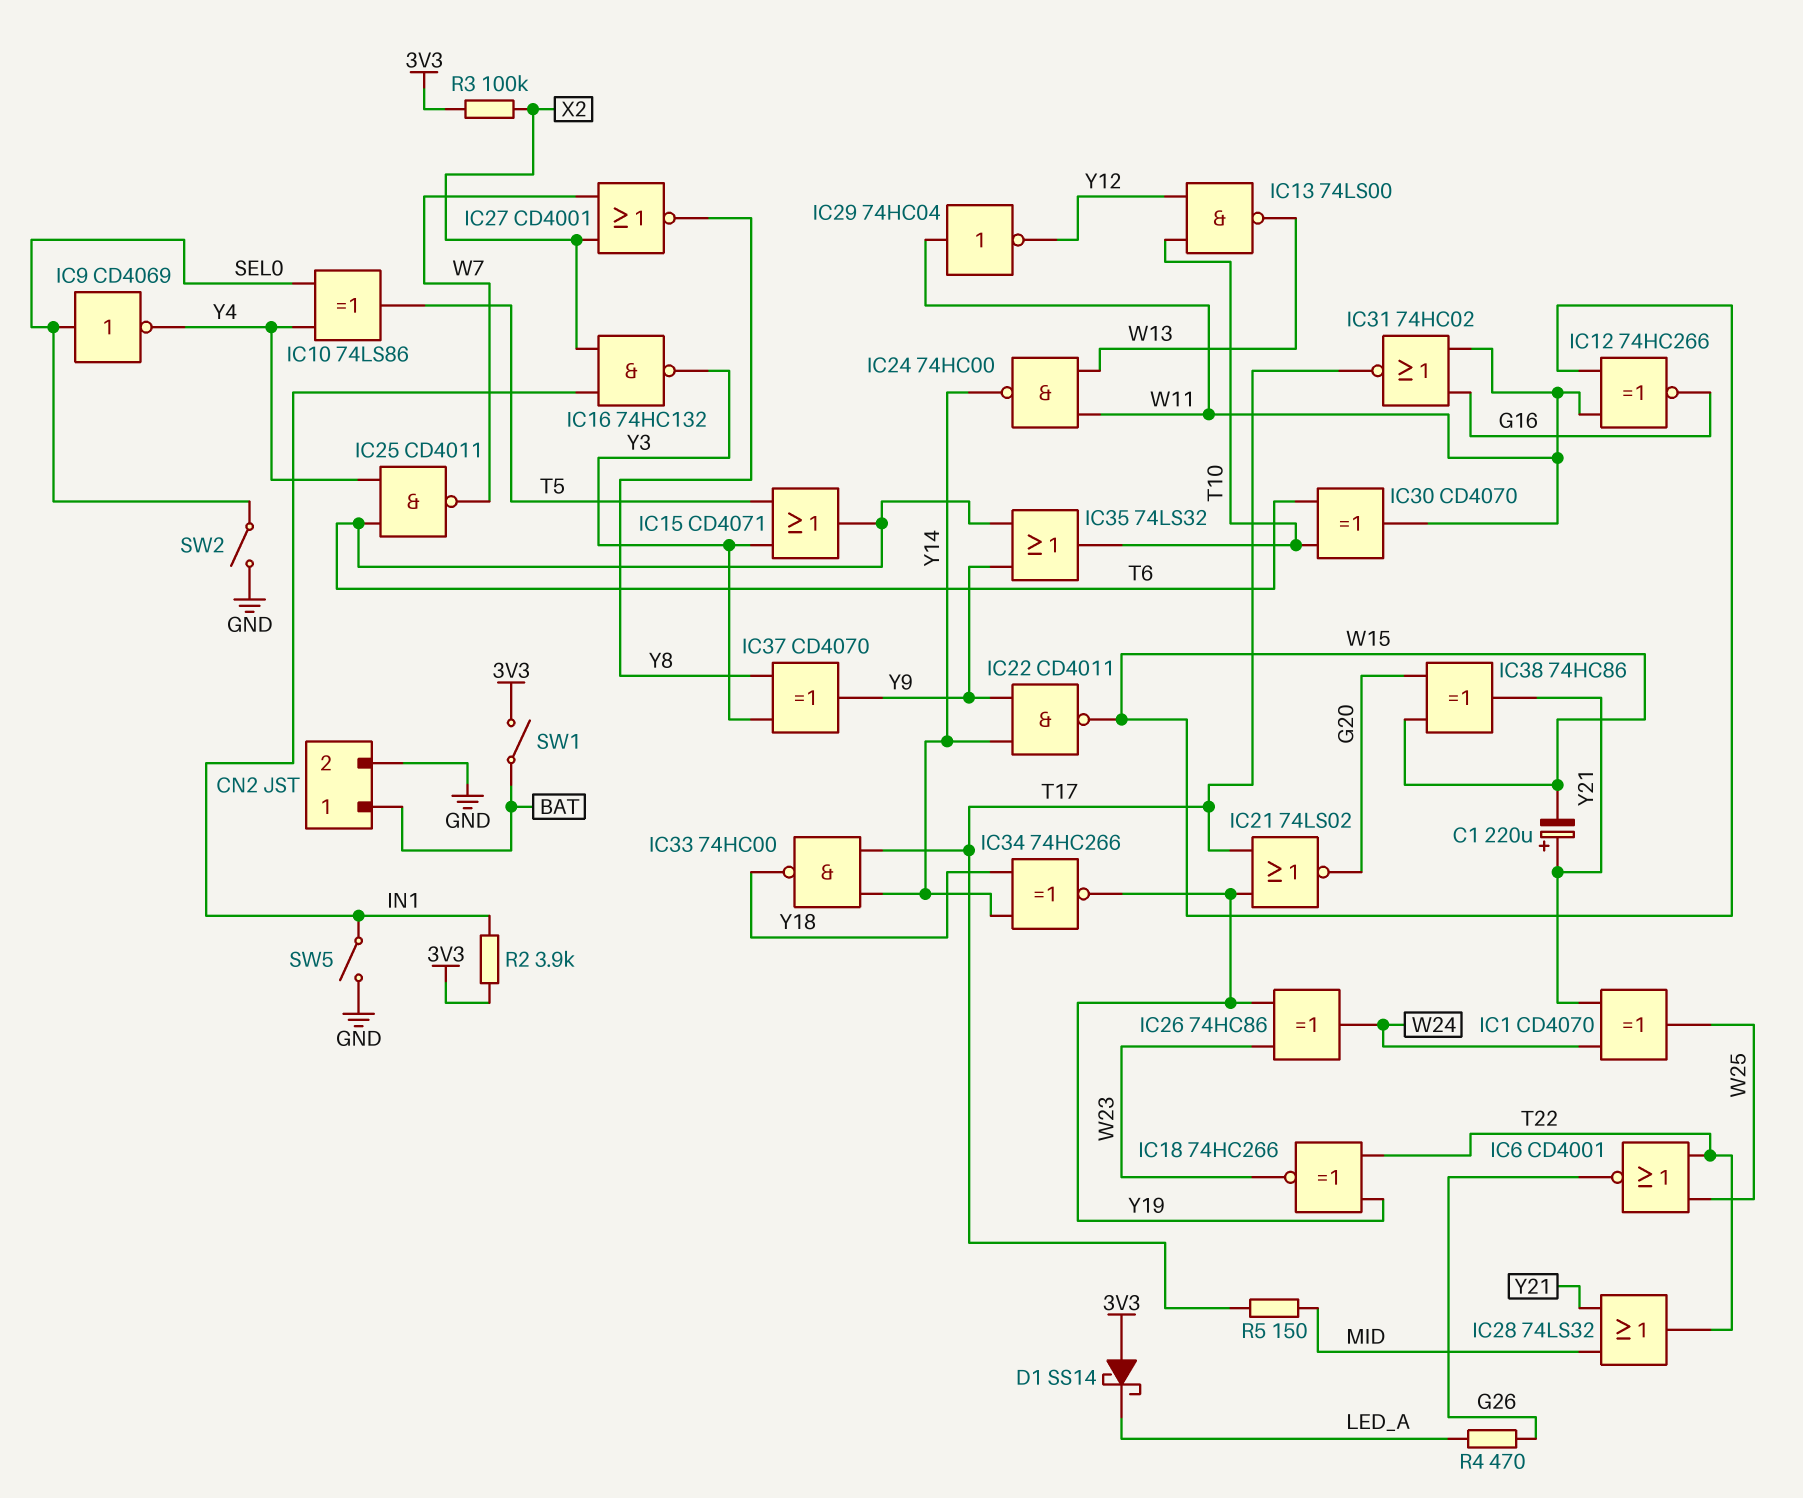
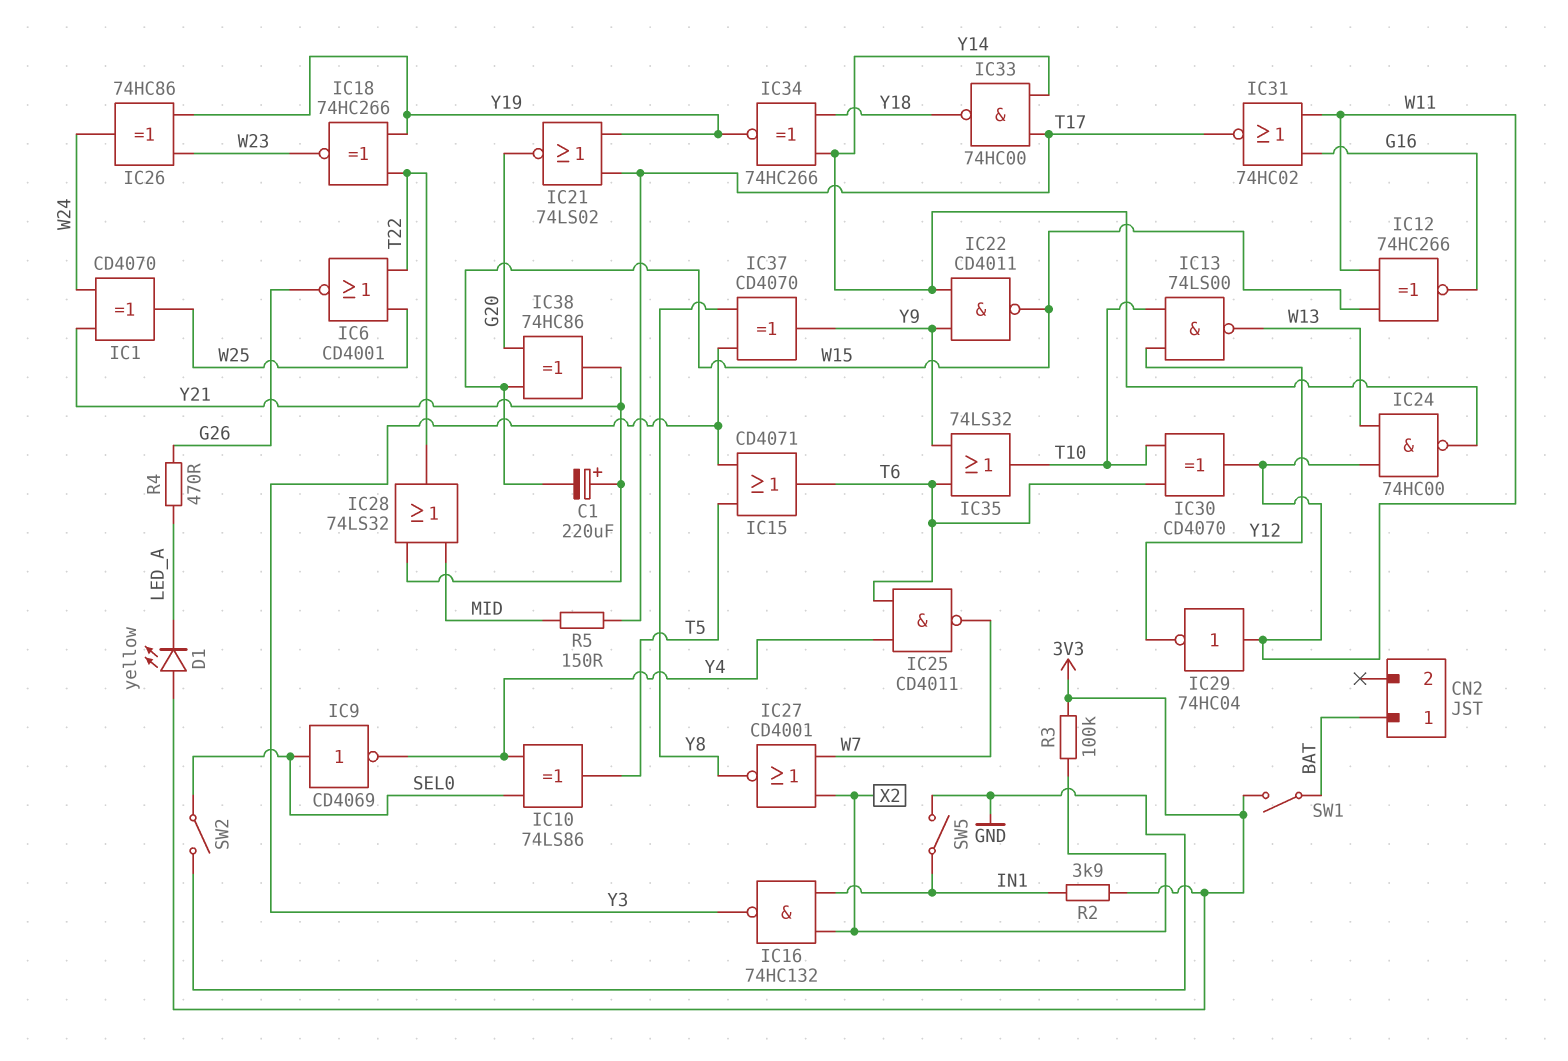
CN2 pin 2: GND -> none
D1: schottky SS14 (A 3V3, K LED_A) -> LED yellow (A 3V3, K LED_A)

